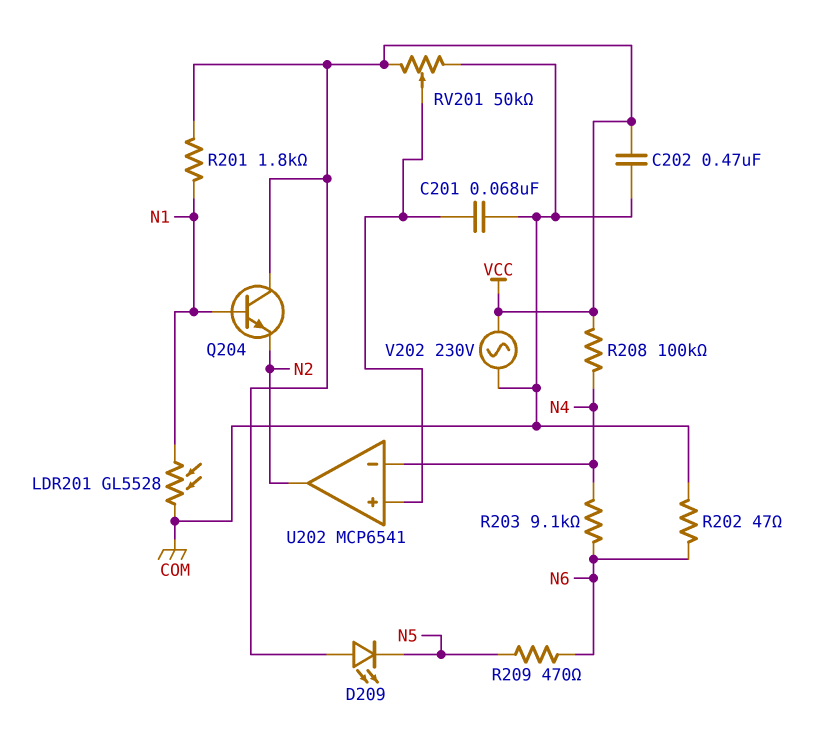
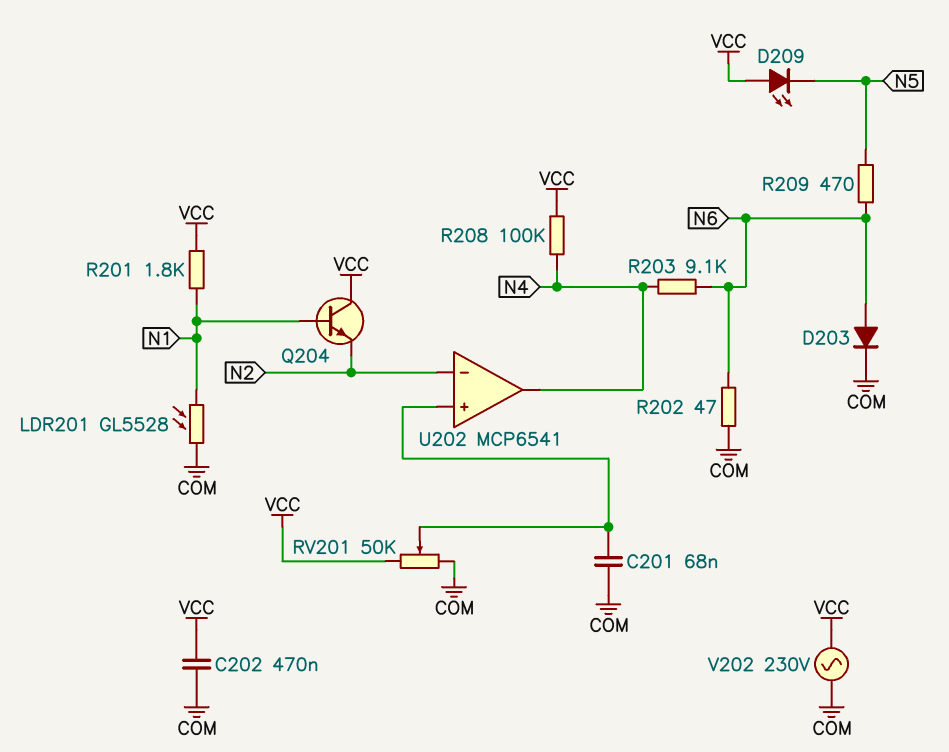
D203: none -> diode (A N6, K COM)
U202 pin in-: N4 -> N2
U202 pin out: N2 -> N4

